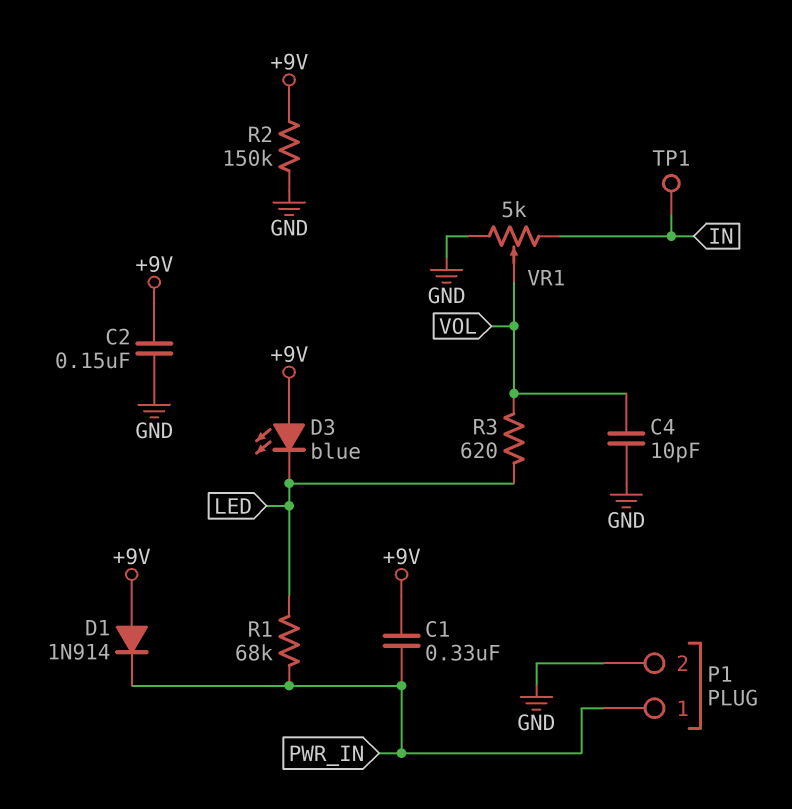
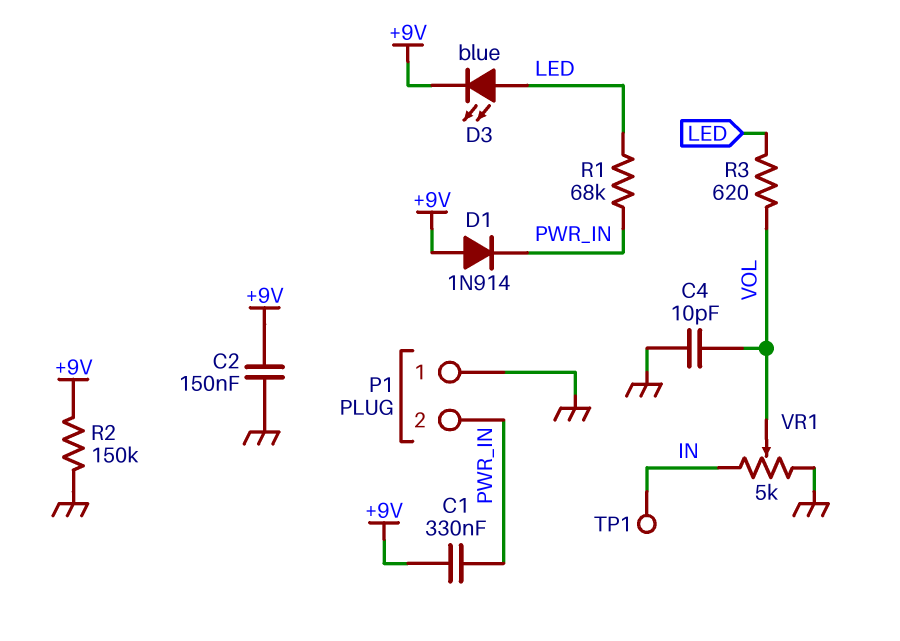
D3: LED blue (A +9V, K LED) -> LED blue (A LED, K +9V)
P1 pin 1: PWR_IN -> GND
P1 pin 2: GND -> PWR_IN

